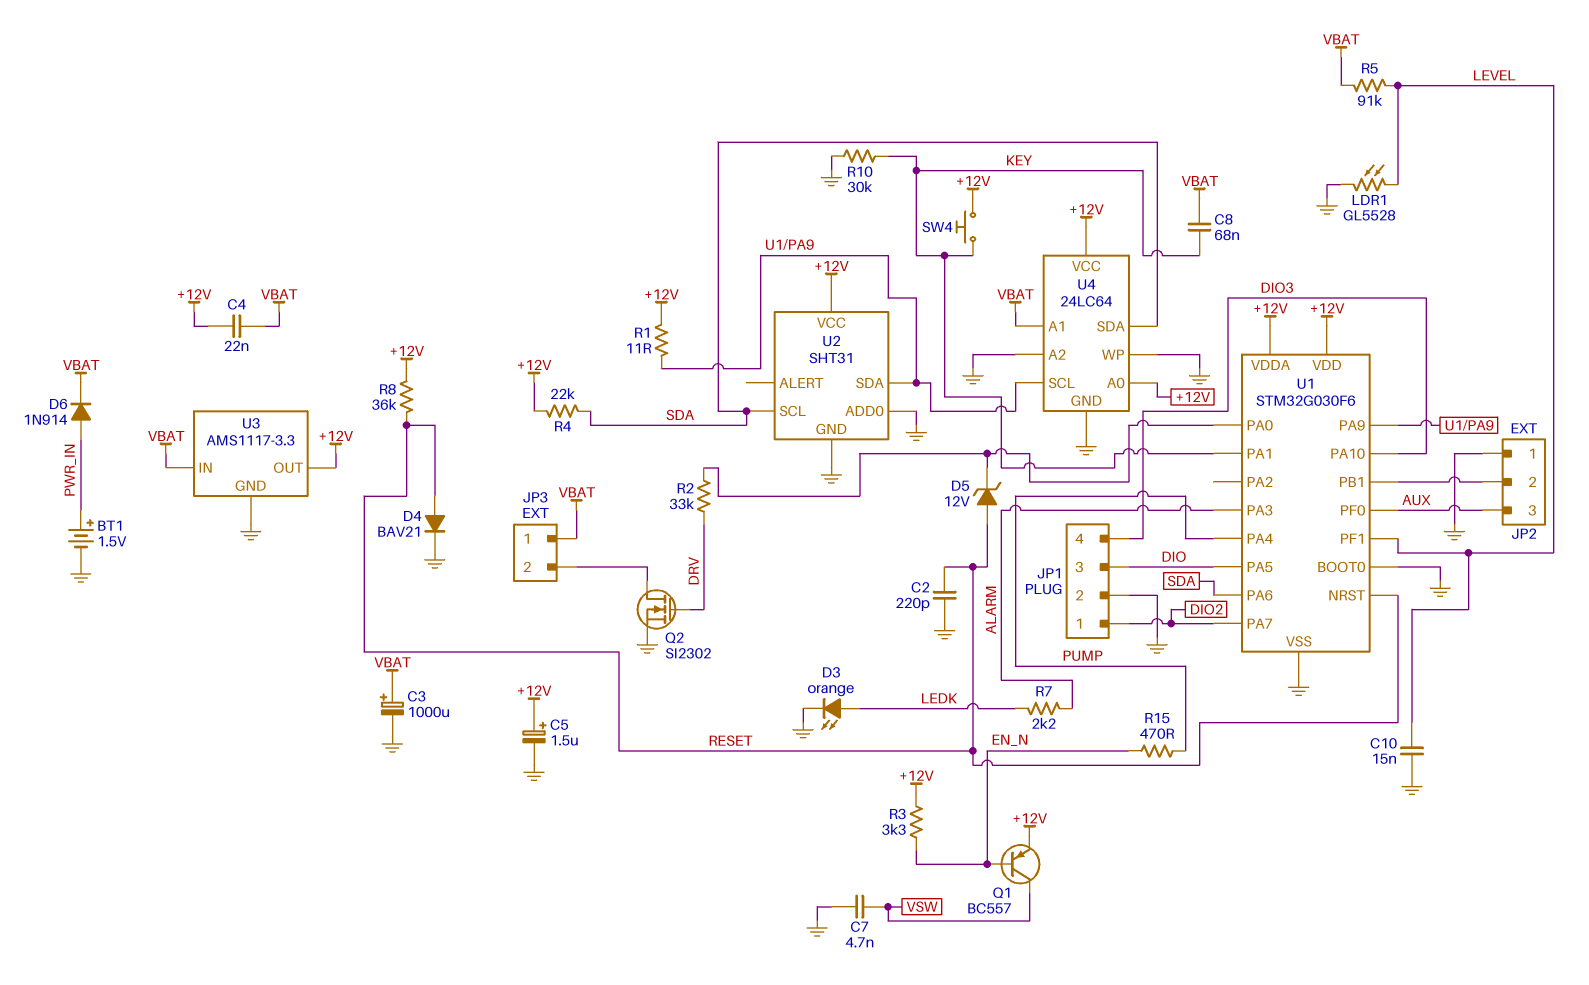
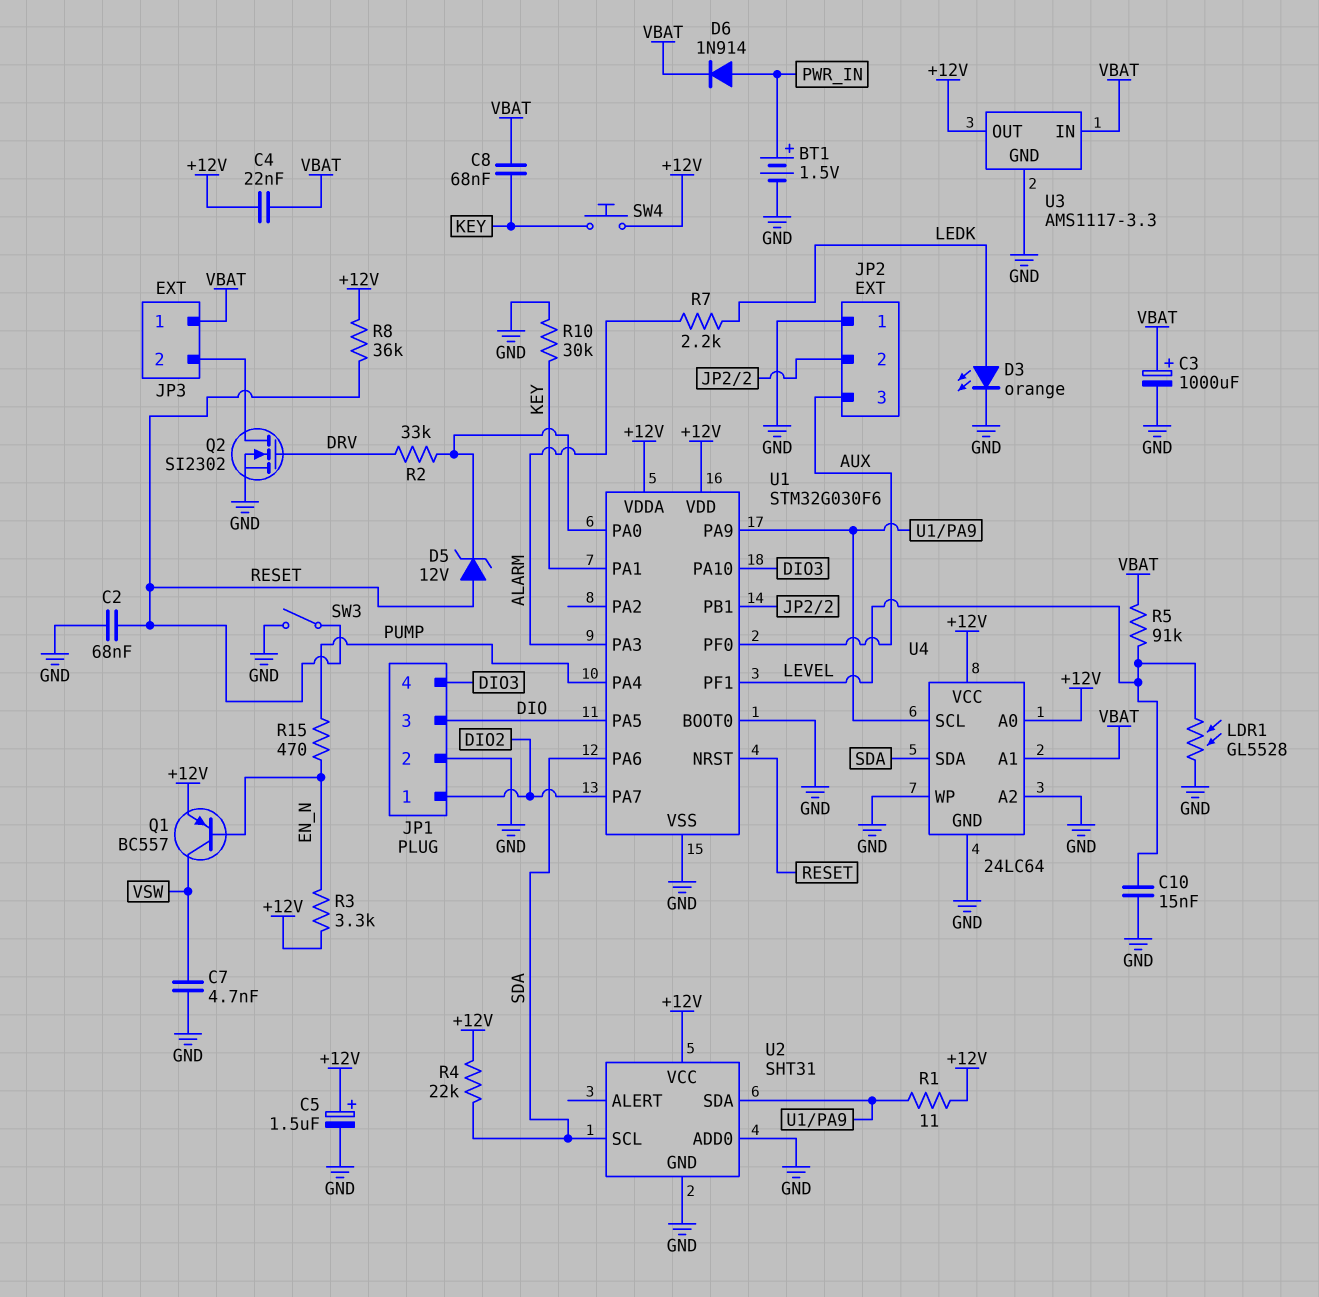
C2: 220pF (GND, RESET) -> 68nF (GND, RESET)
D4: diode BAV21 (A RESET, K GND) -> none
SW3: none -> switch (GND, RESET)

